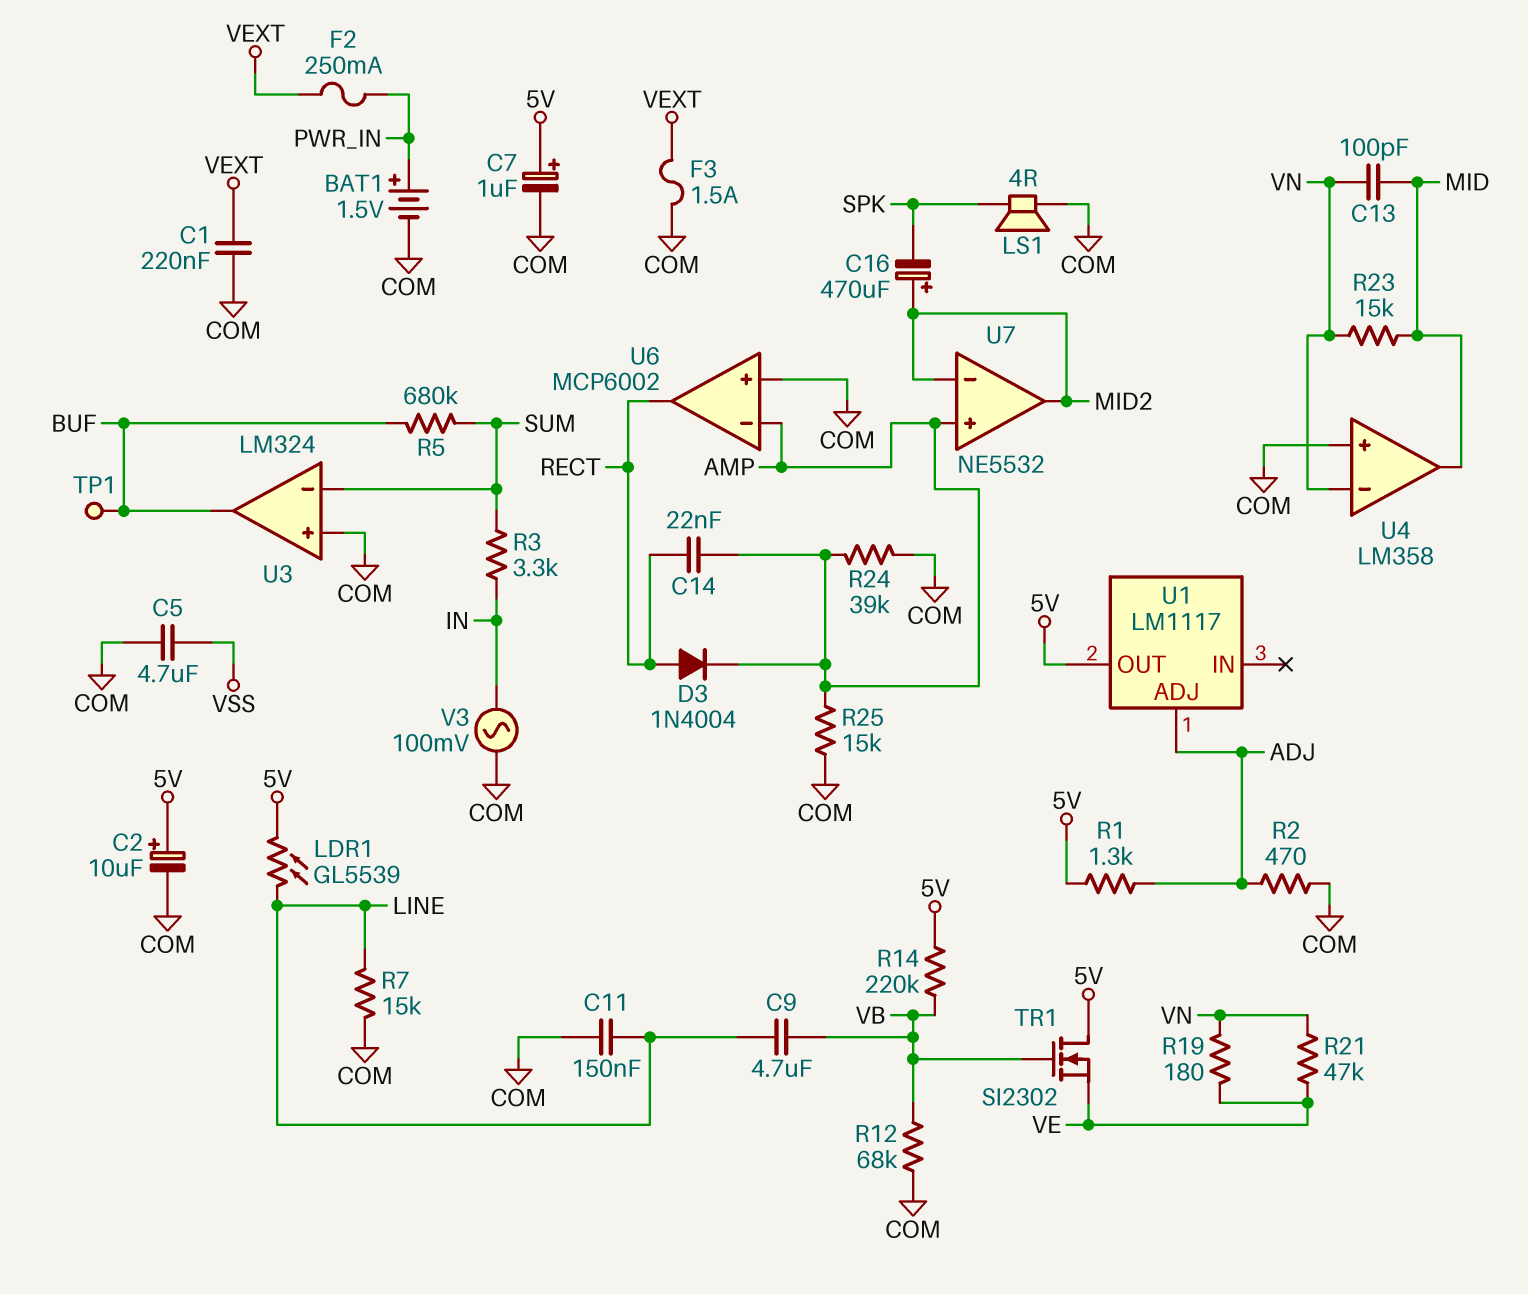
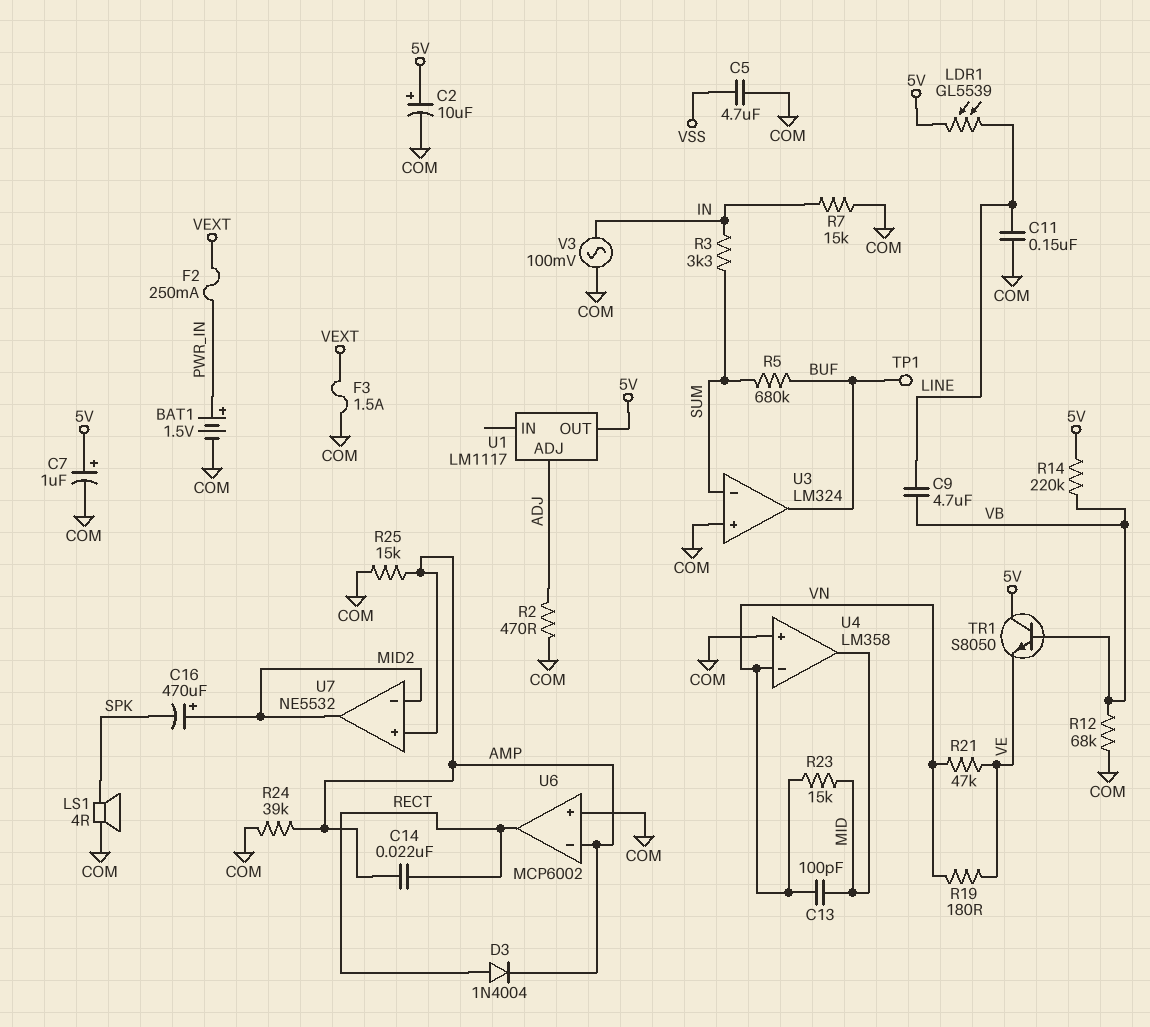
C1: 220nF (COM, VEXT) -> none
R1: 1.3k (5V, ADJ) -> none
R7: 15k (COM, LINE) -> 15k (COM, IN)
TR1: NMOS SI2302 (G VB, D 5V, S VE) -> NPN S8050 (B VB, C 5V, E VE)

